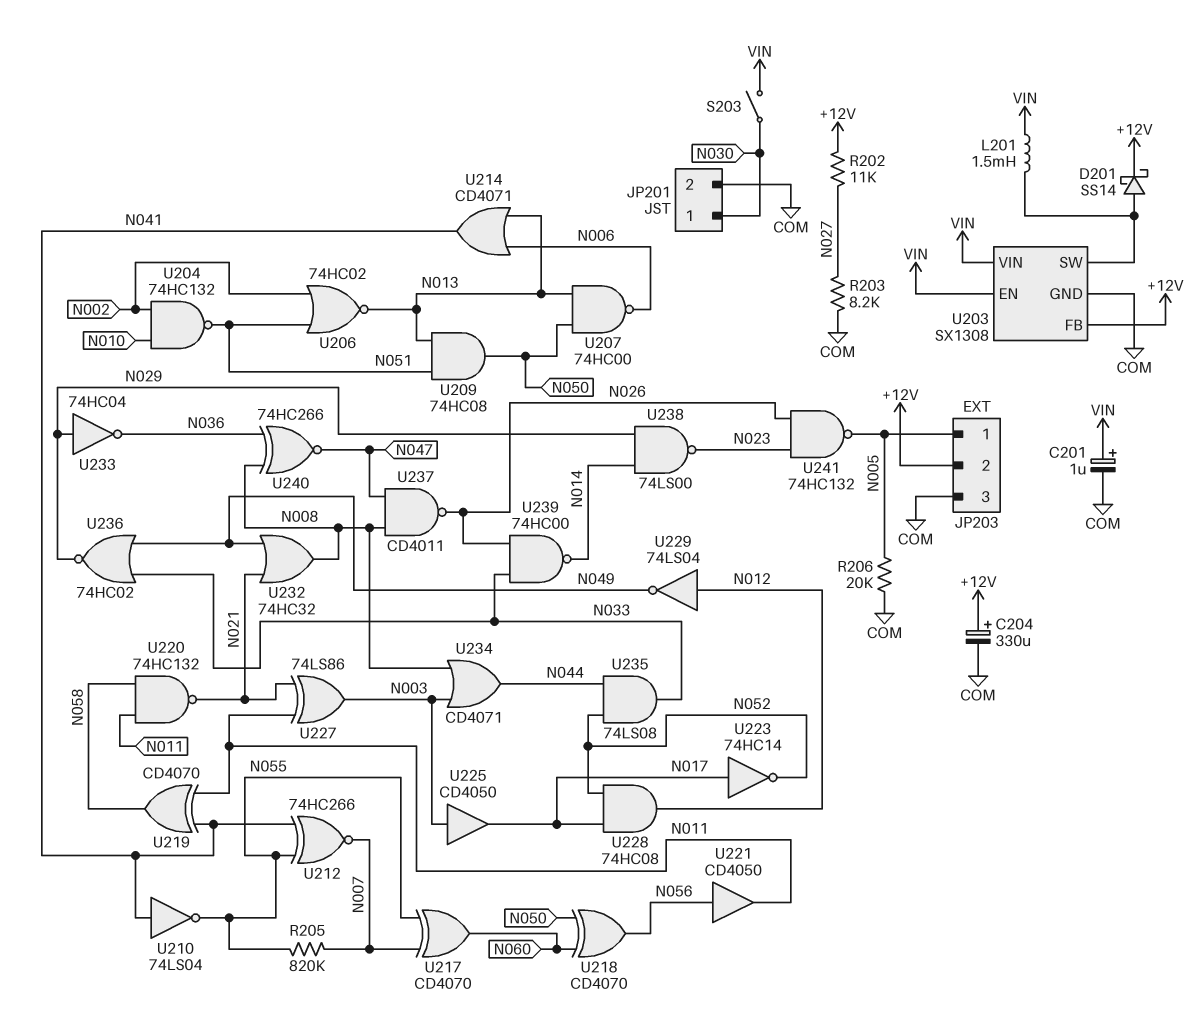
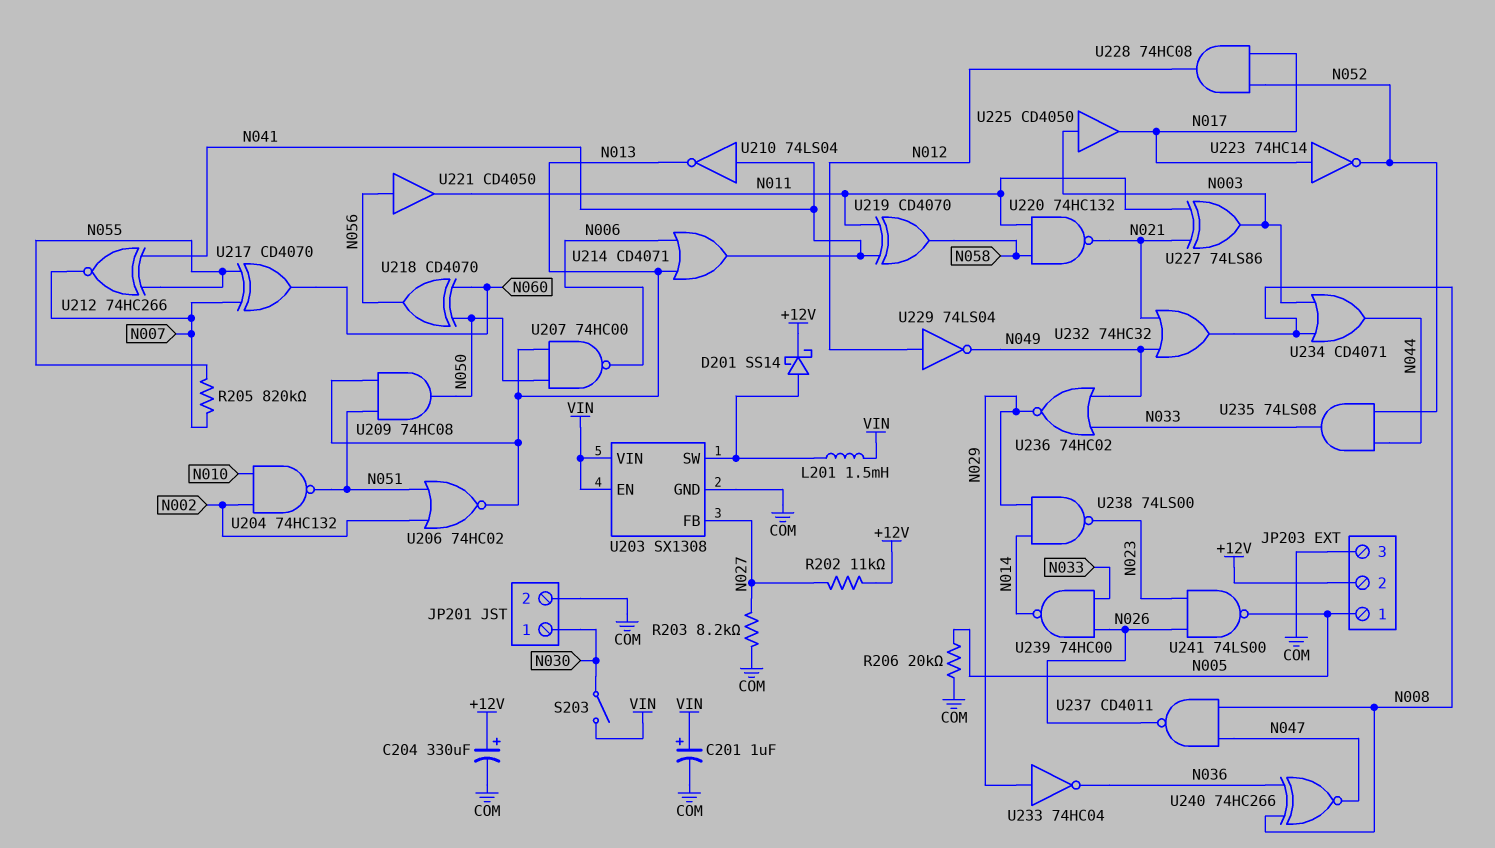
U203 pin FB: +12V -> N027
U210: NOT 74LS04 (in N041, out N055) -> NOT 74LS04 (in N041, out N013)
U241: NAND 74HC132 (in N023, in N026, out N005) -> NAND 74LS00 (in N023, in N026, out N005)

